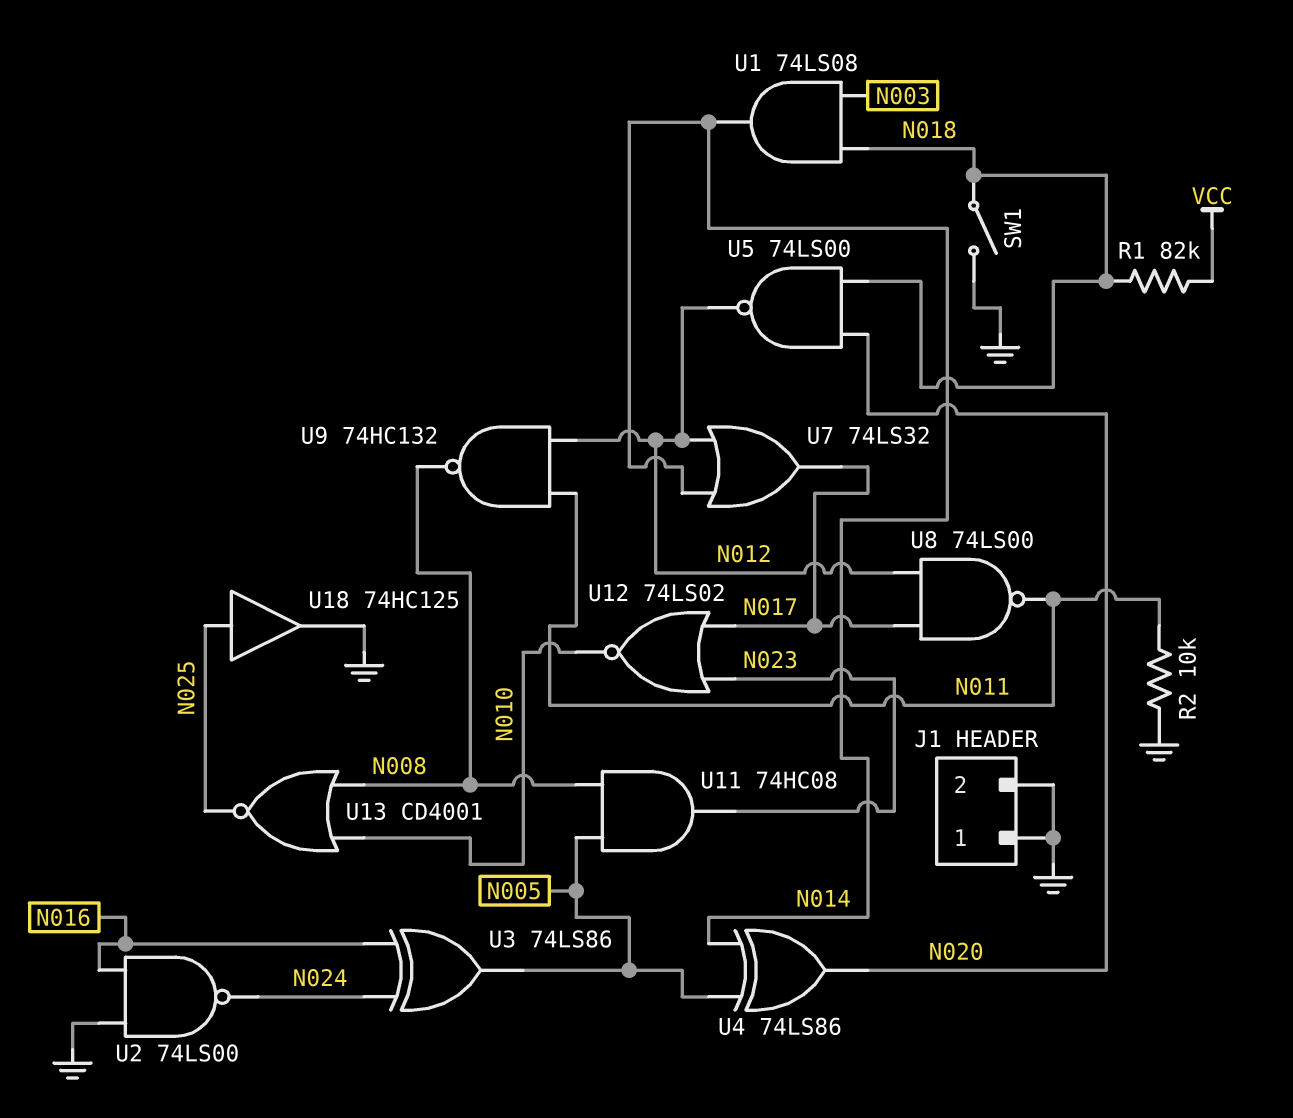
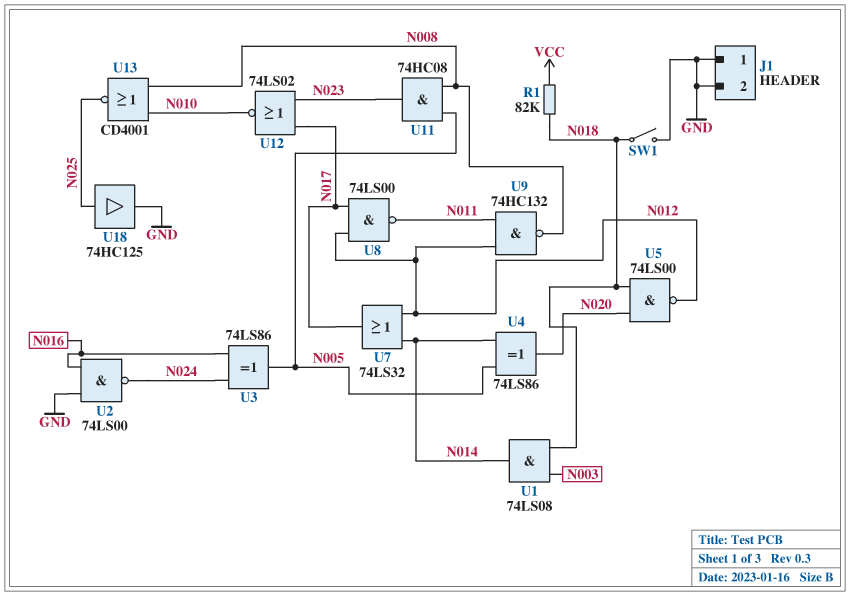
R2: 10k (GND, N011) -> none

